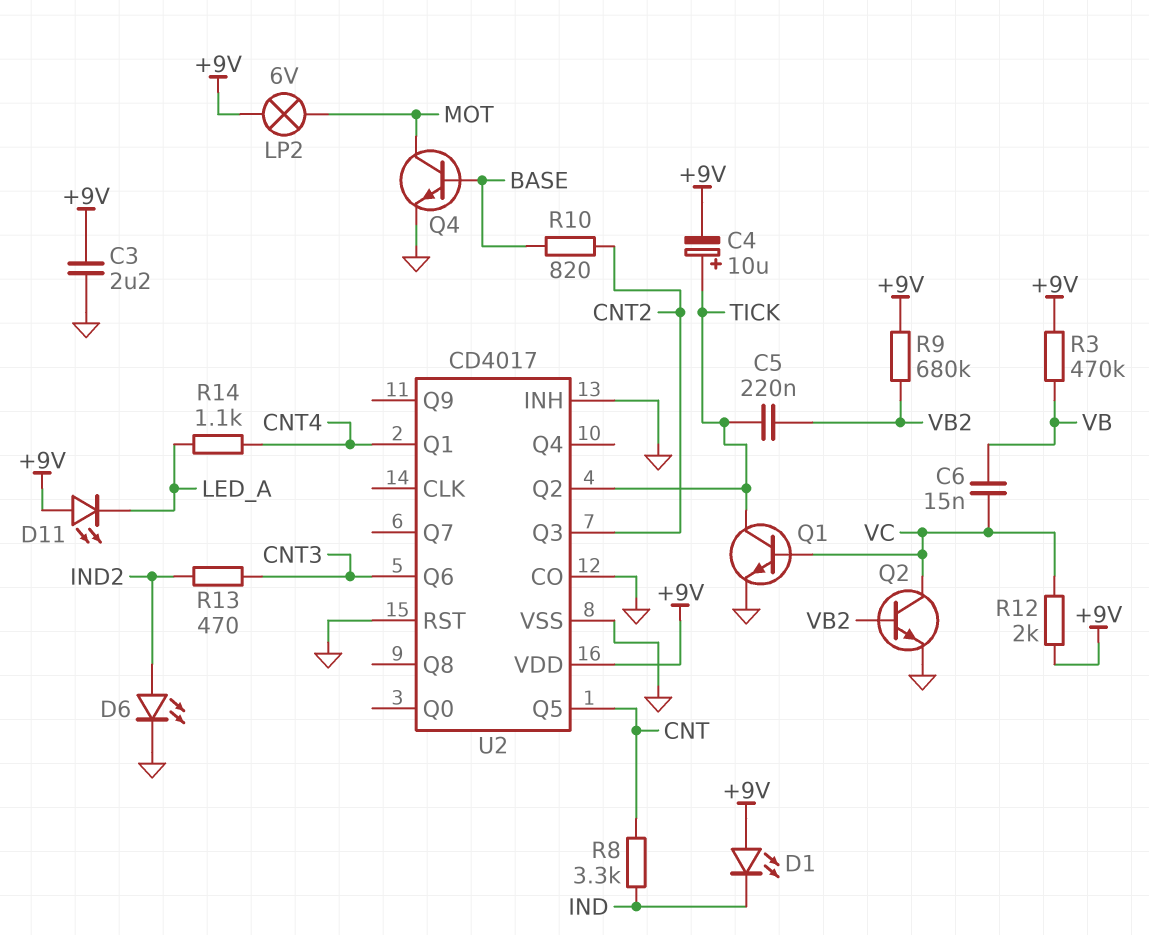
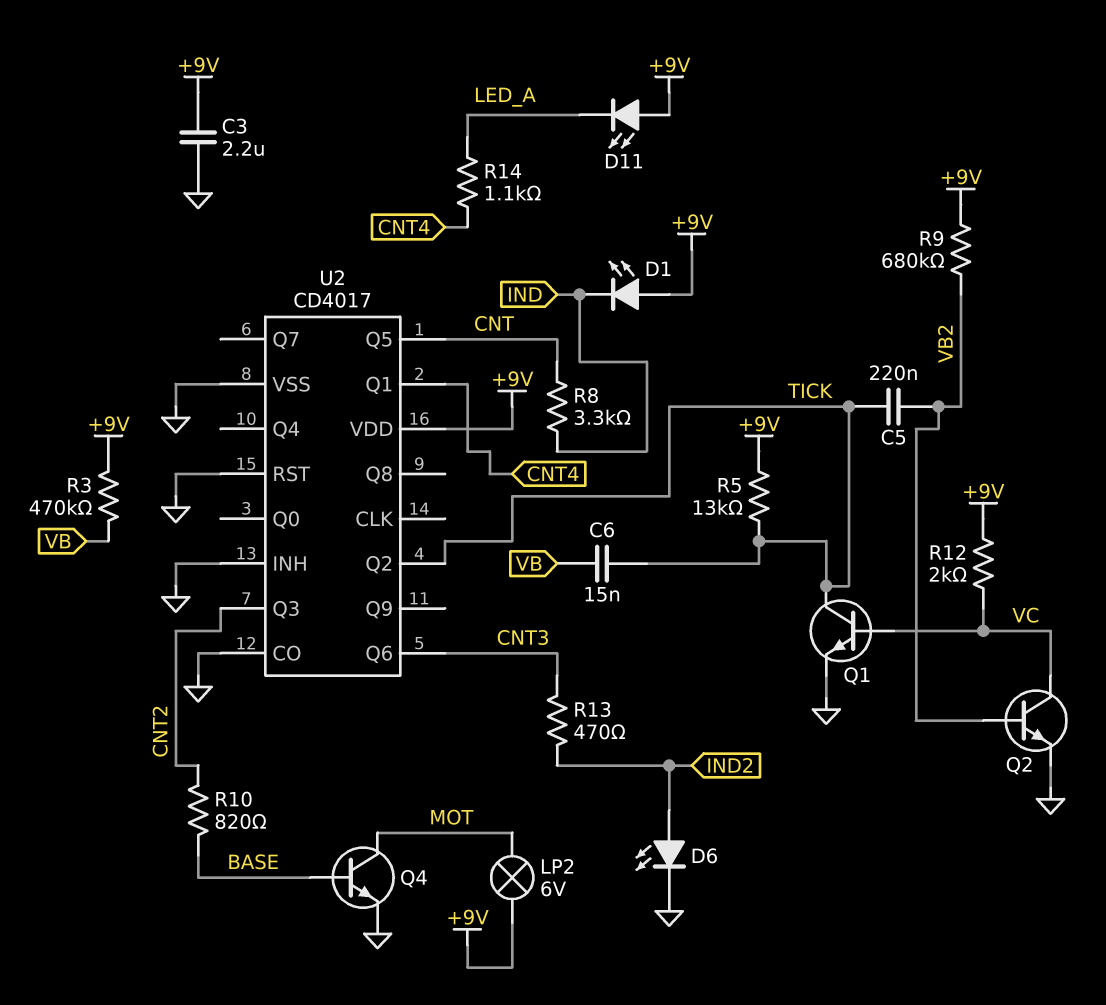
C4: 10uF (plus TICK, minus +9V) -> none
C6: 15nF (VB, VC) -> 15nF (TICK, VB)
R5: none -> 13k (+9V, TICK)

